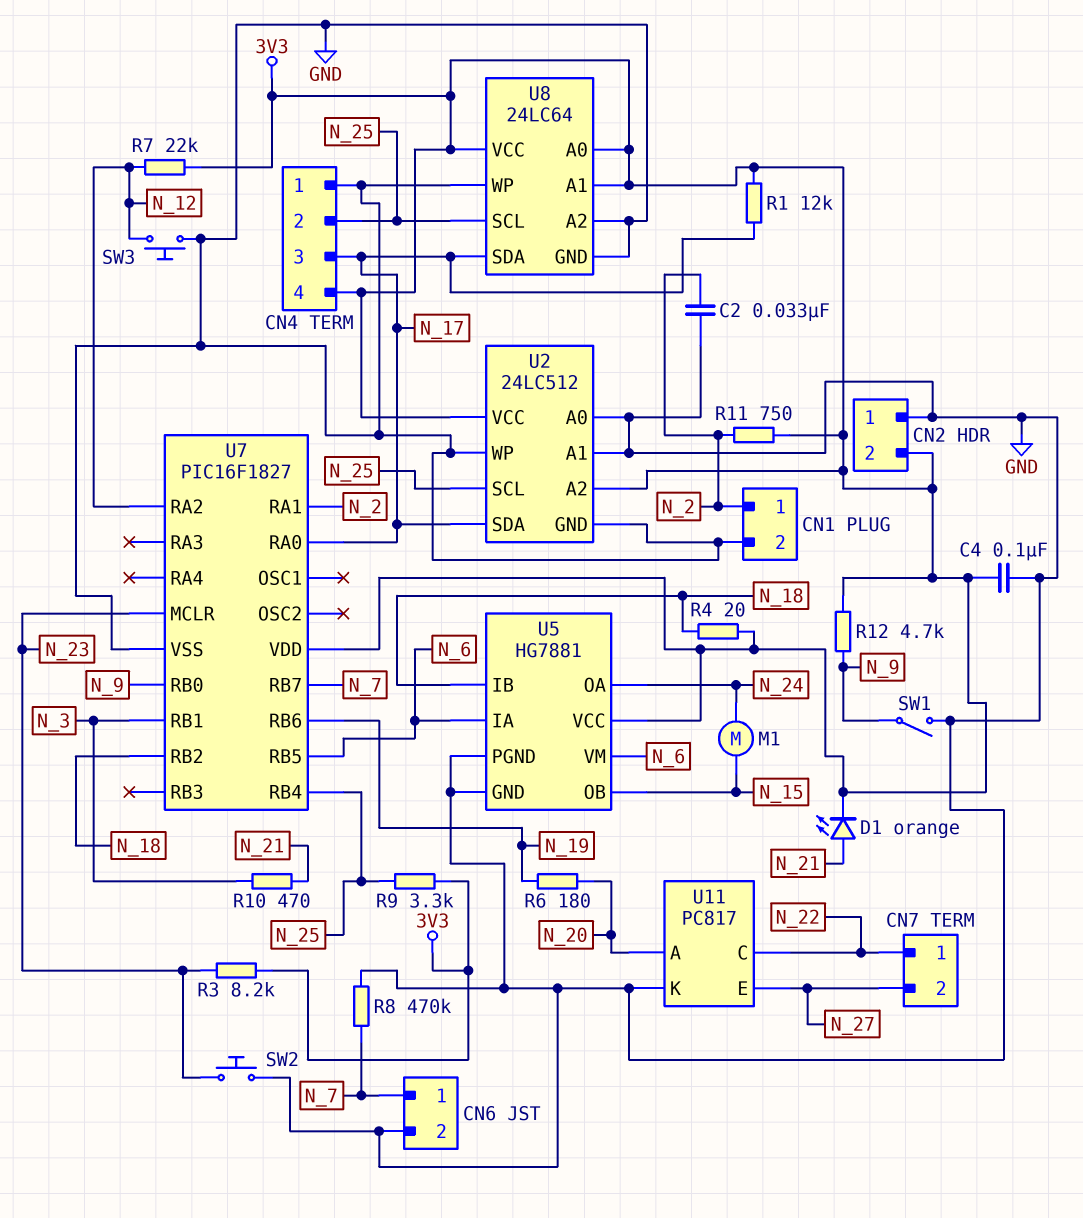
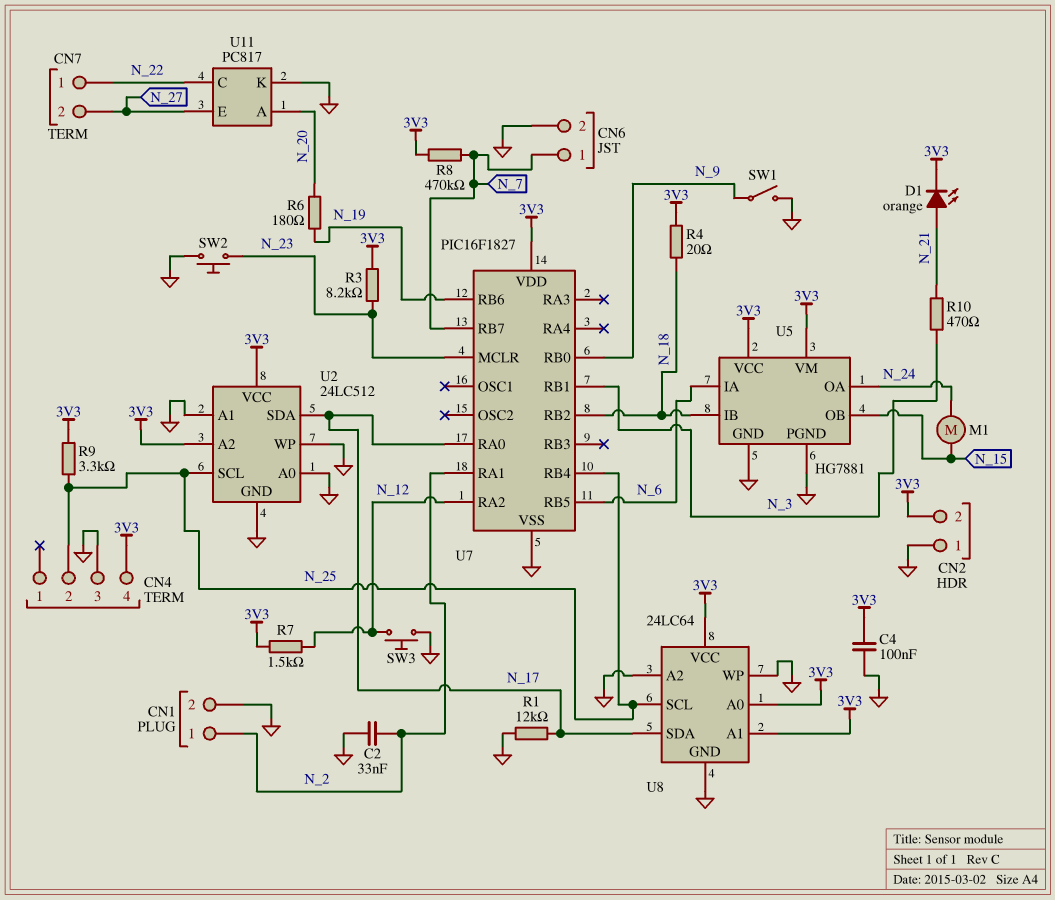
CN4 pin 1: GND -> none
CN4 pin 3: N_17 -> GND
R1: 12k (3V3, N_17) -> 12k (GND, N_17)
R7: 22k (3V3, N_12) -> 1.5k (3V3, N_12)
R8: 470k (GND, N_7) -> 470k (3V3, N_7)
R11: 750 (3V3, N_2) -> none
R12: 4.7k (3V3, N_9) -> none
U5 pin VM: N_6 -> 3V3

